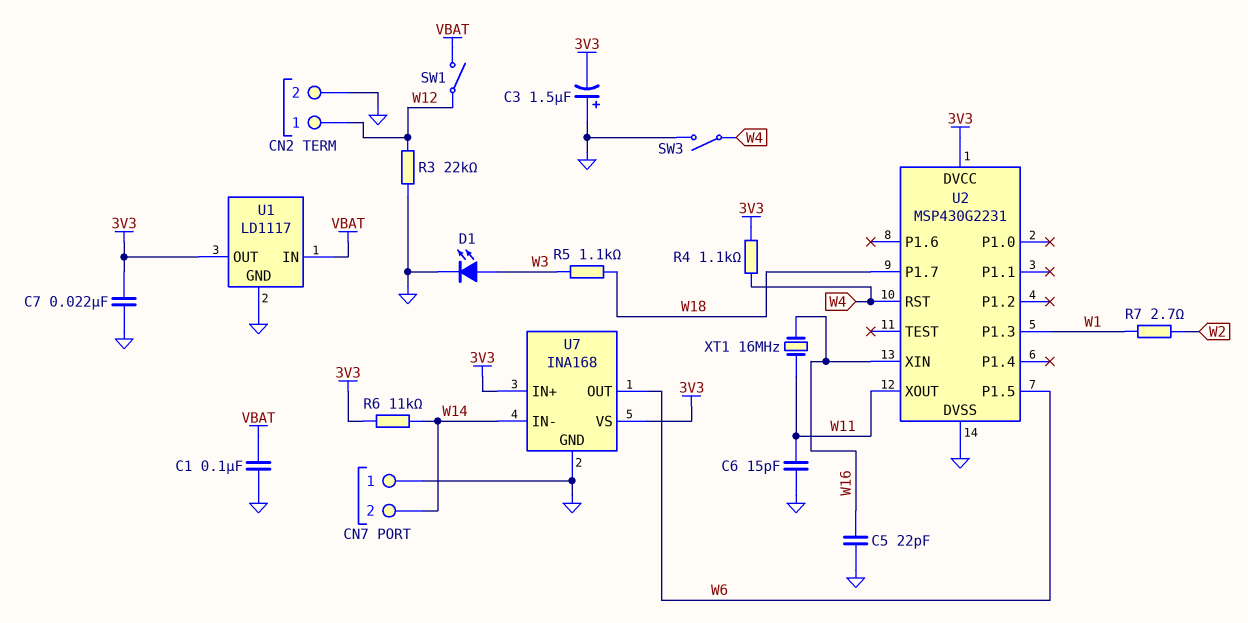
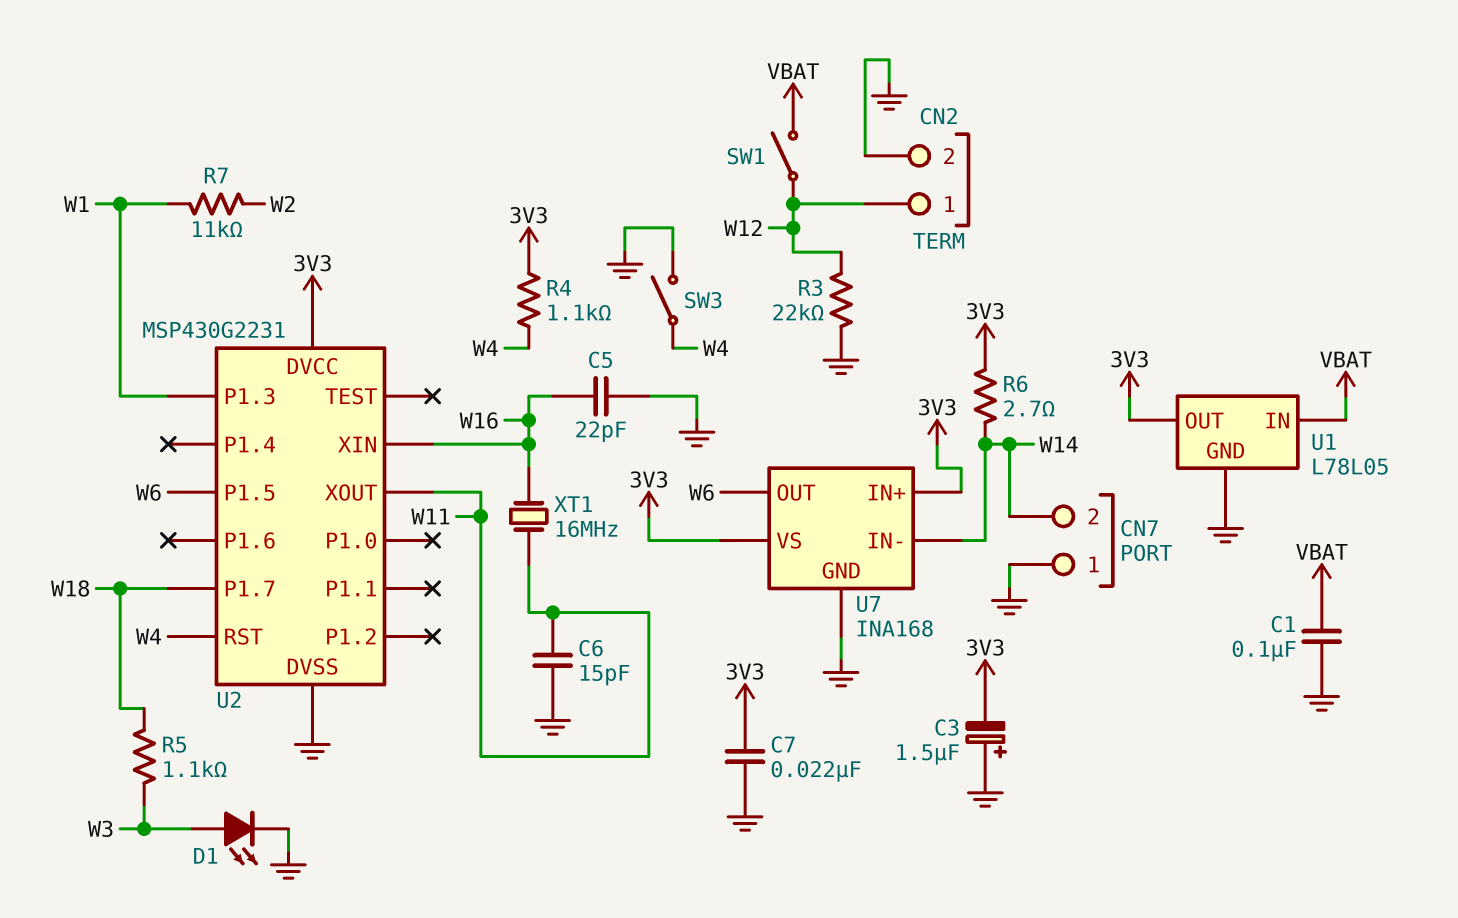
R6: 11k (3V3, W14) -> 2.7 (3V3, W14)
R7: 2.7 (W1, W2) -> 11k (W1, W2)
U1: LD1117 -> L78L05

